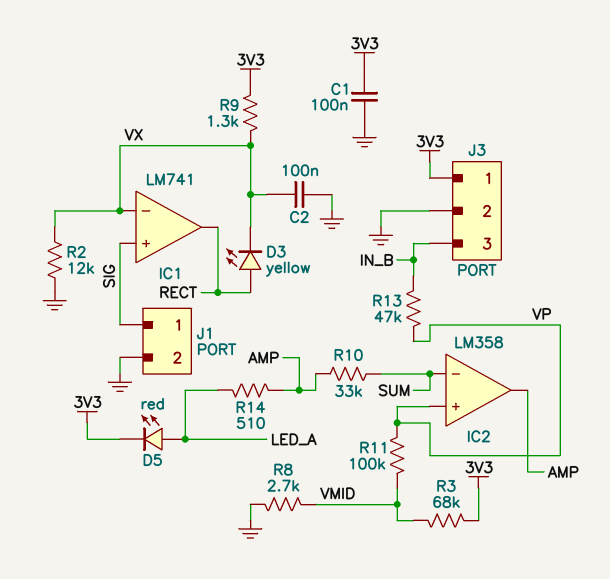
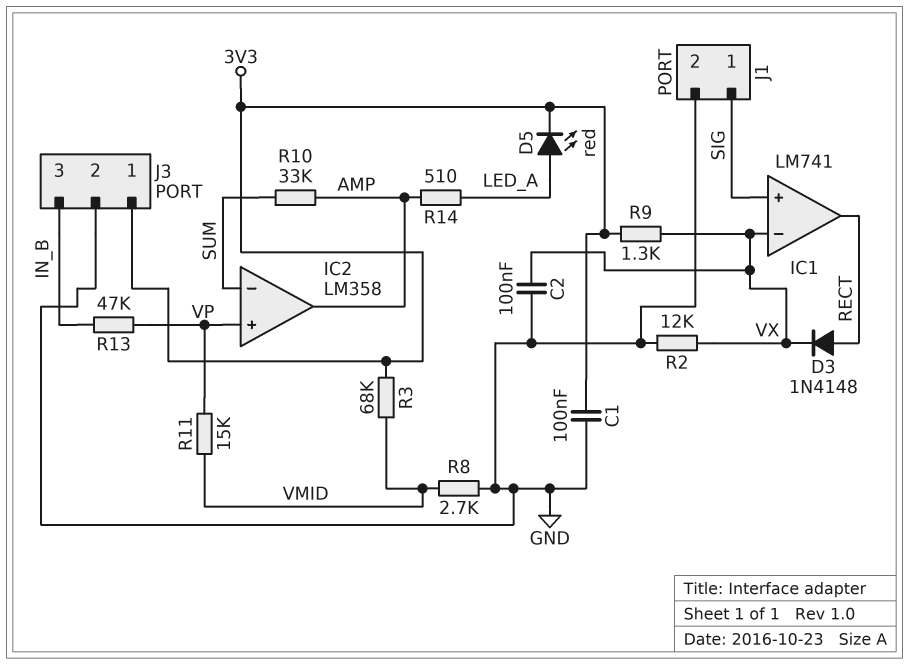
D3: LED yellow (A RECT, K VX) -> diode 1N4148 (A RECT, K VX)
R11: 100k (VMID, VP) -> 15k (VMID, VP)

